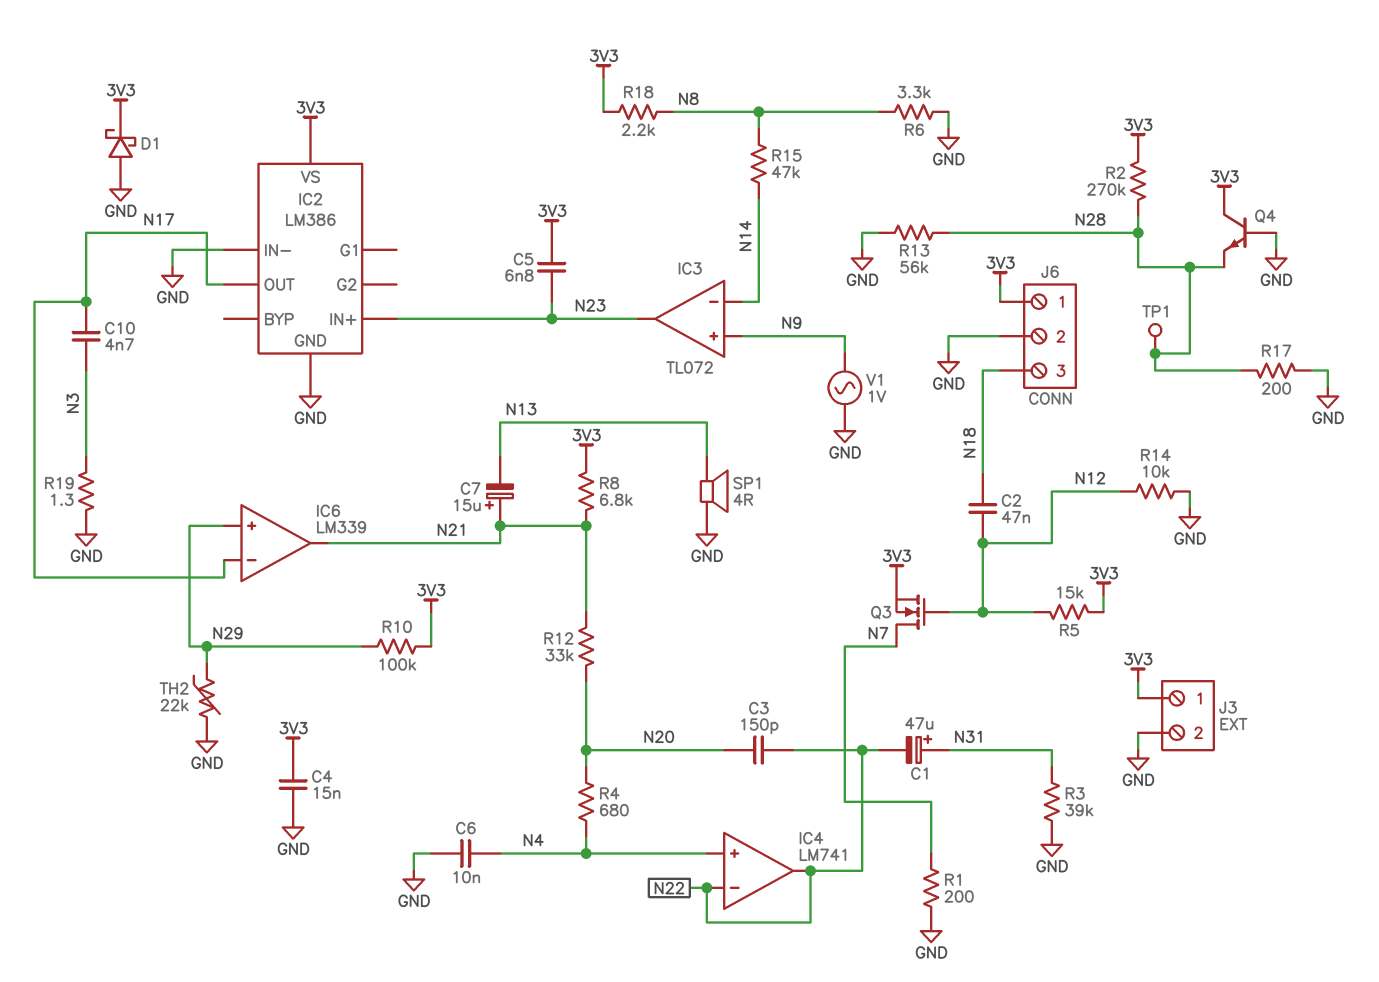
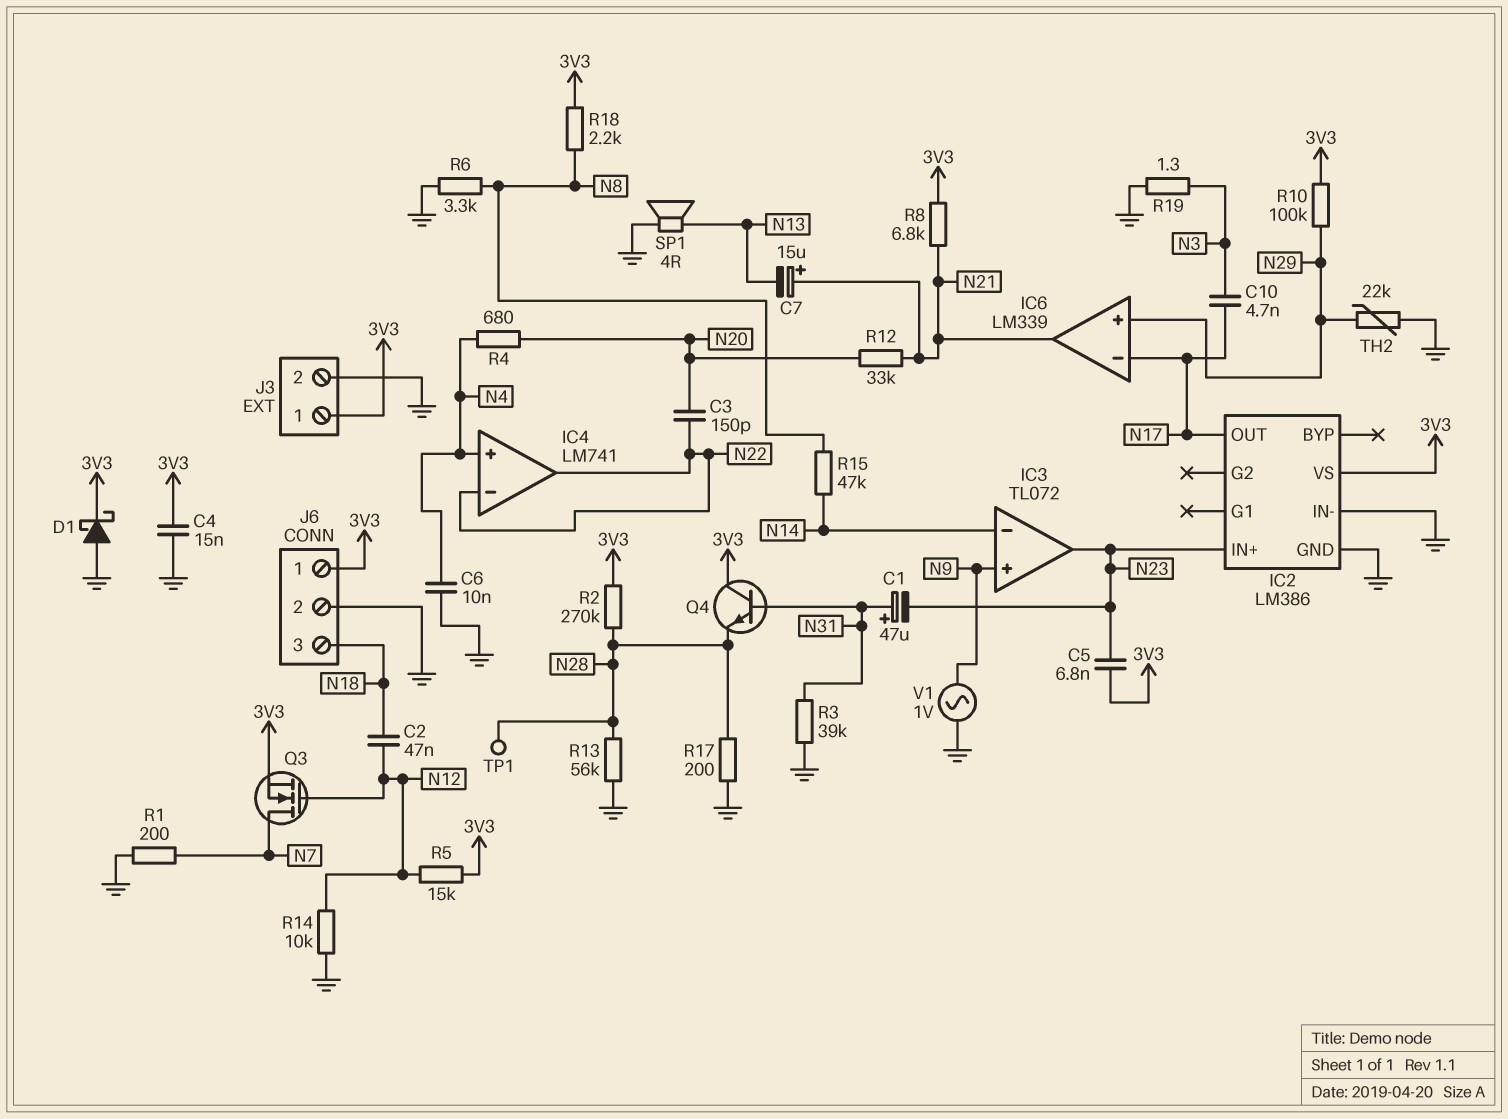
C1: 47uF (plus N31, minus N22) -> 47uF (plus N31, minus N23)
Q4: NPN (B GND, C 3V3, E N28) -> NPN (B N31, C 3V3, E N28)

